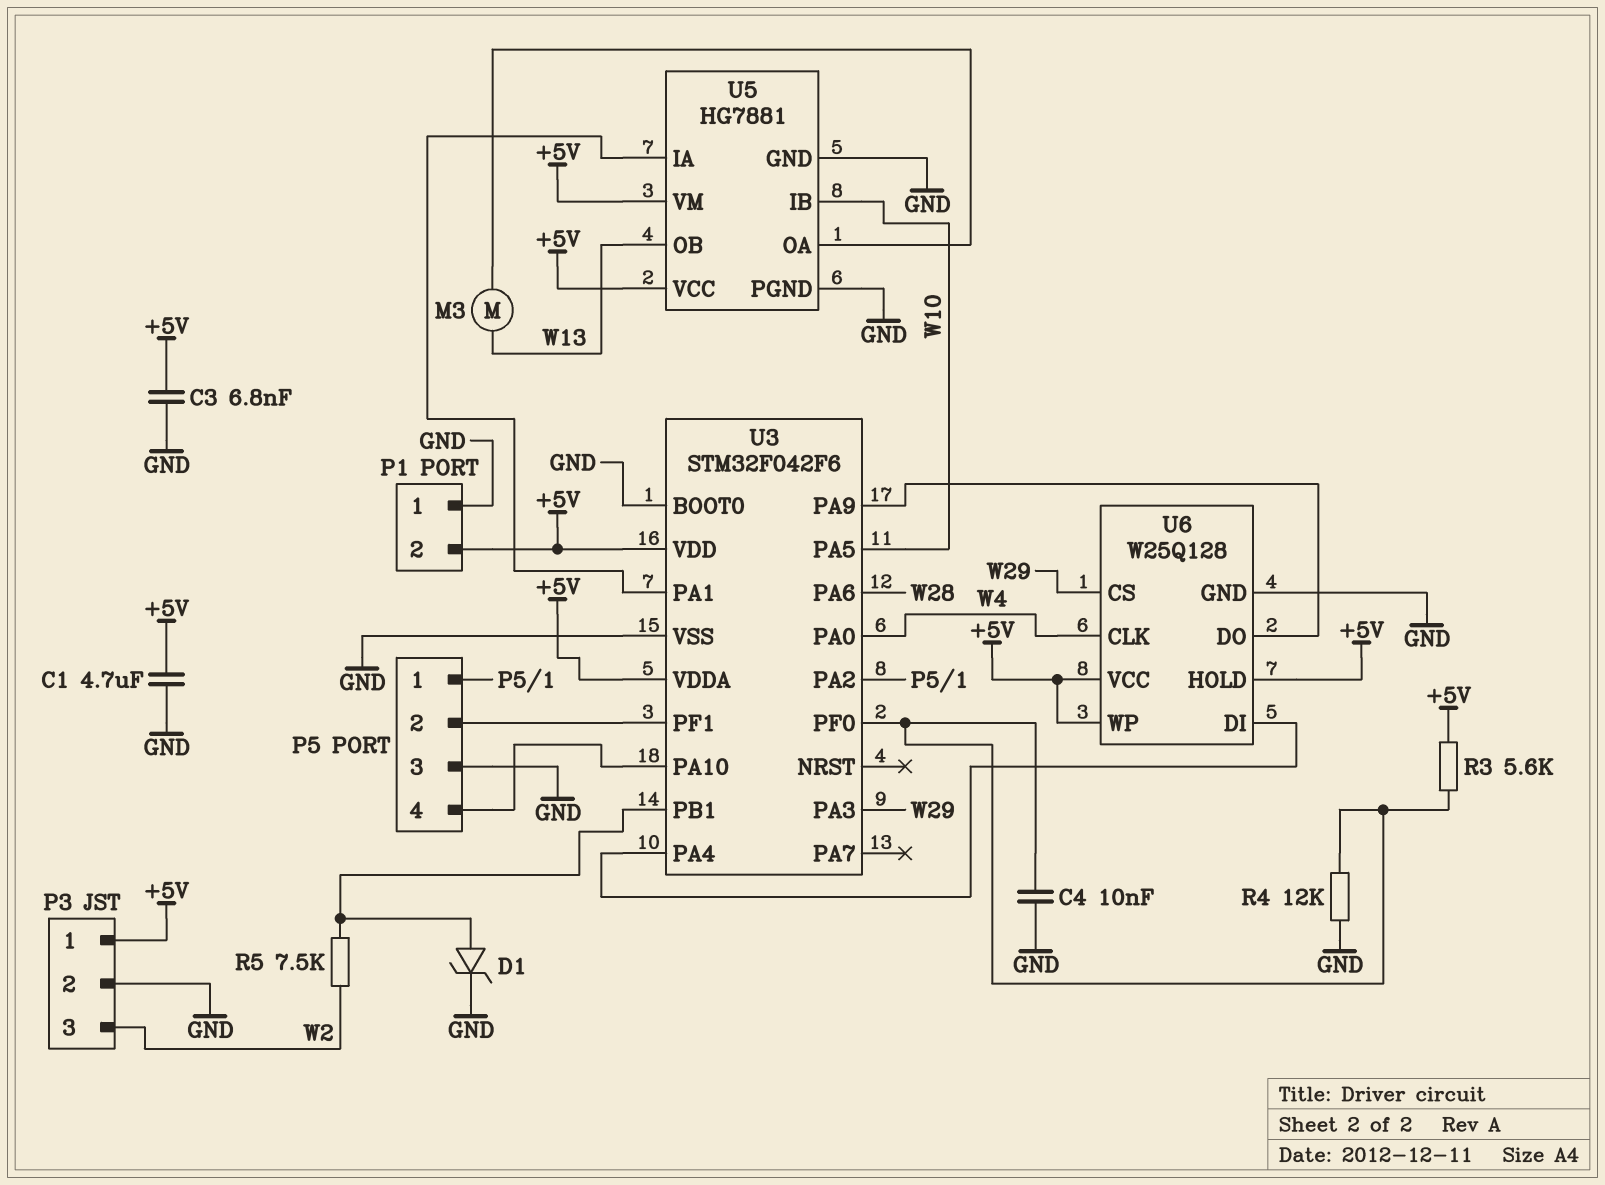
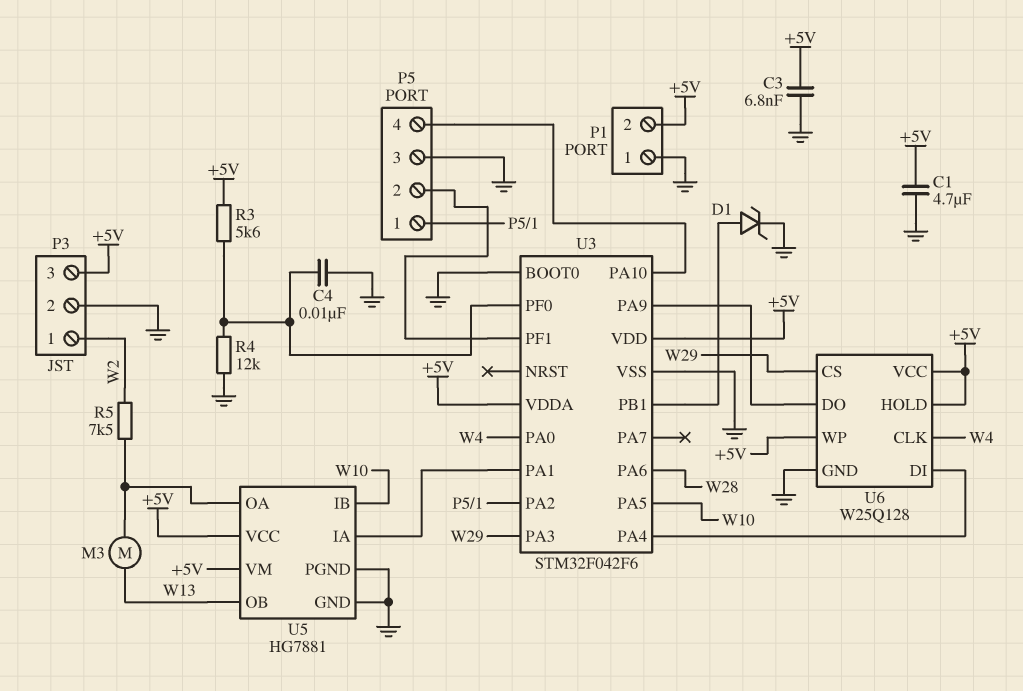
P3 pin 1: +5V -> W2
P3 pin 3: W2 -> +5V
R5: 7.5k (U3/PB1, W2) -> 7.5k (U5/OA, W2)

